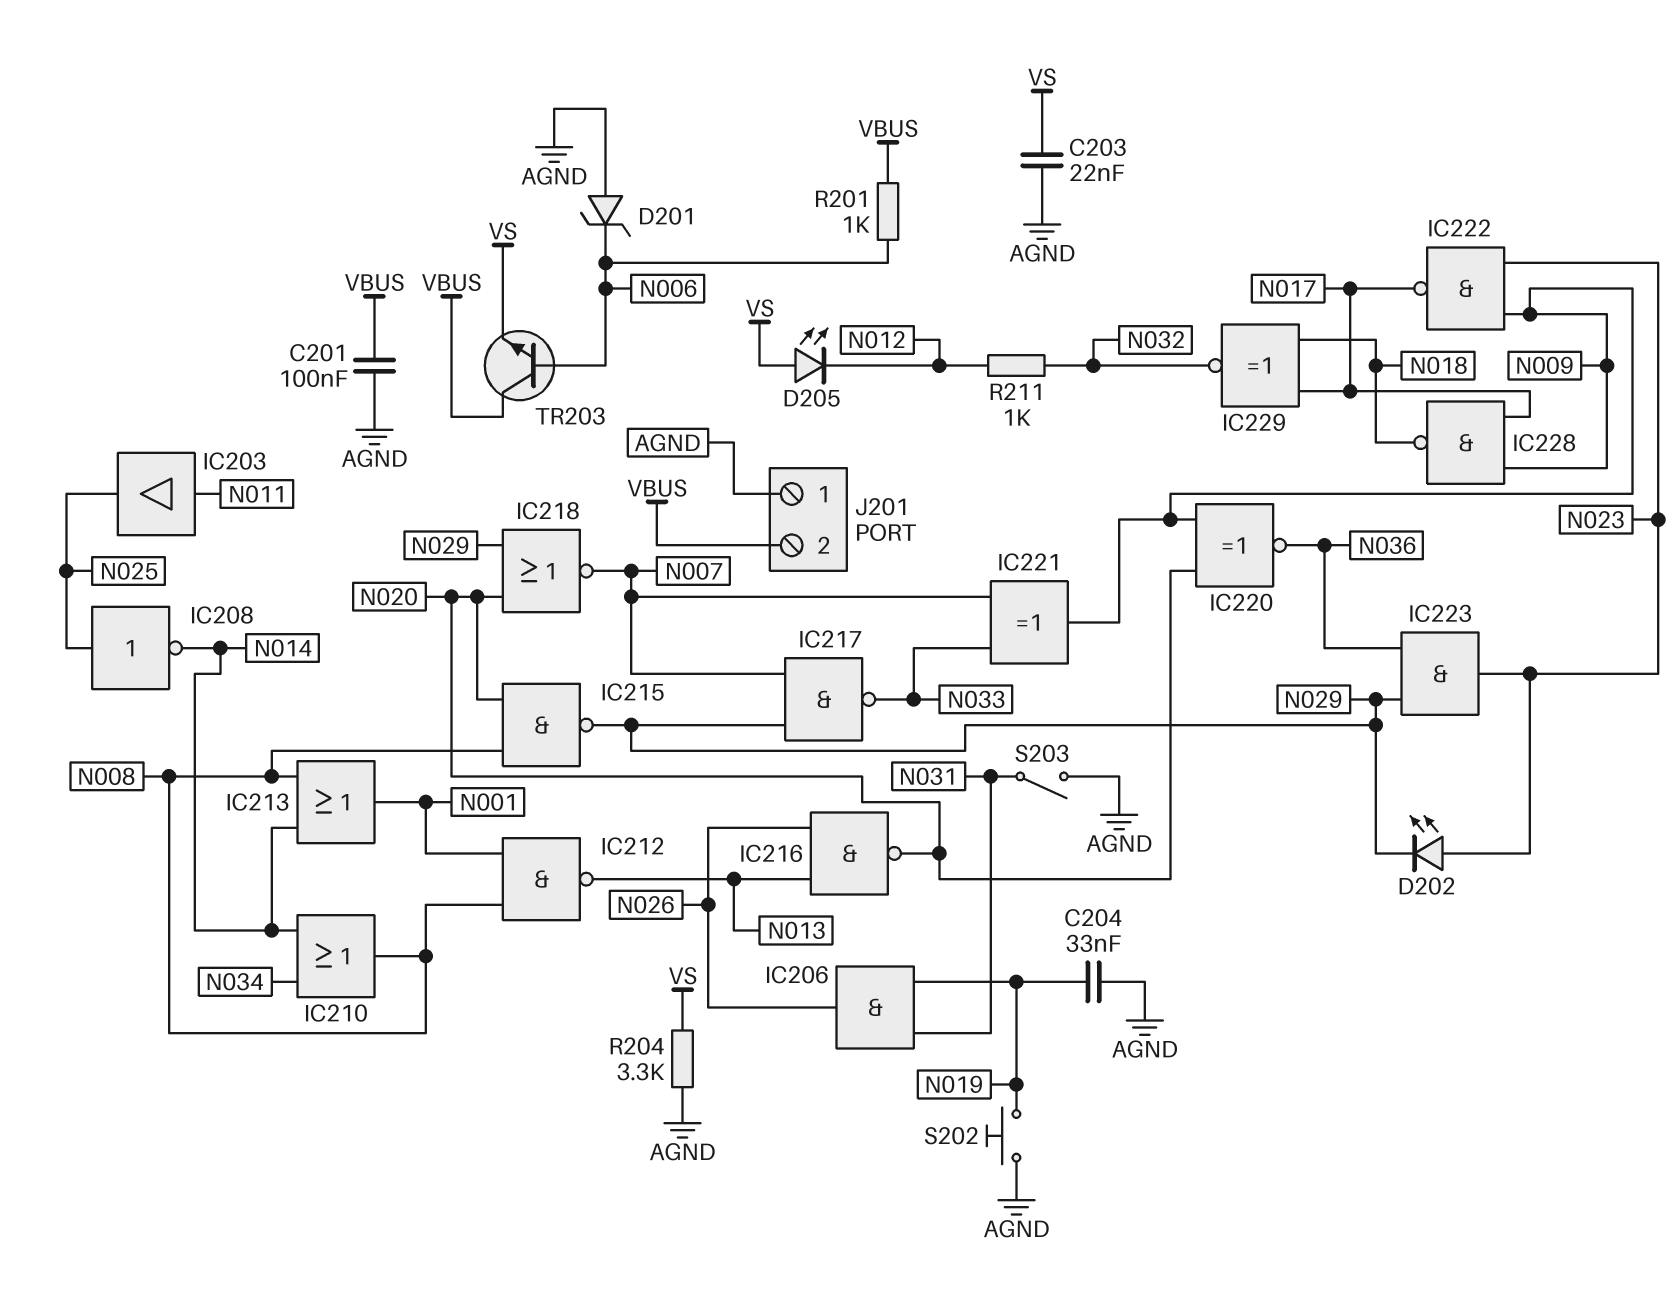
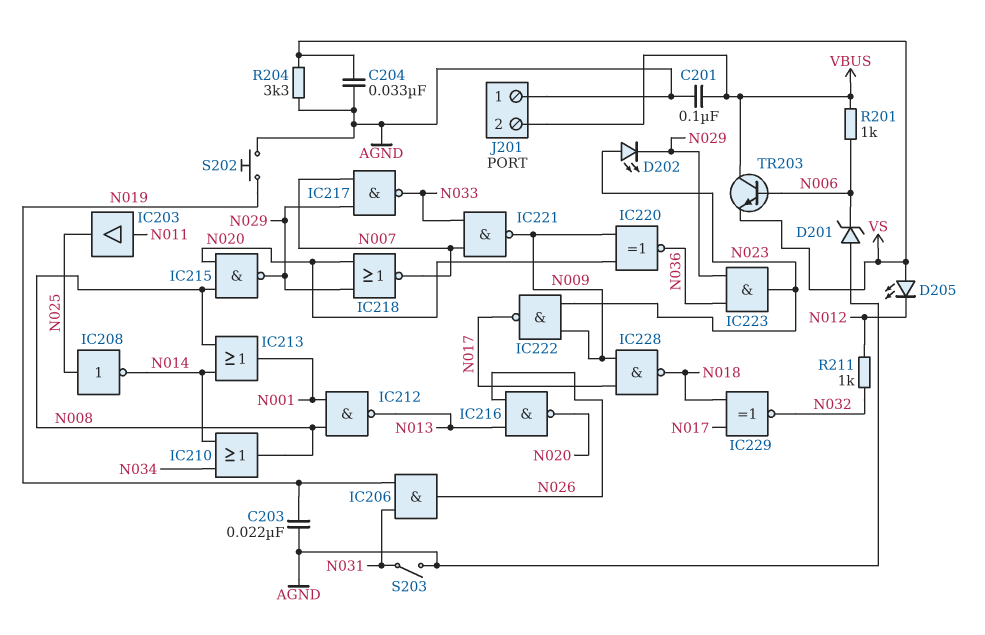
C203: 22nF (AGND, VS) -> 22nF (AGND, N019)
C204: 33nF (AGND, N019) -> 33nF (AGND, VS)
IC221: XOR (in N007, in N033, out N009) -> NAND (in N007, in N033, out N009)

